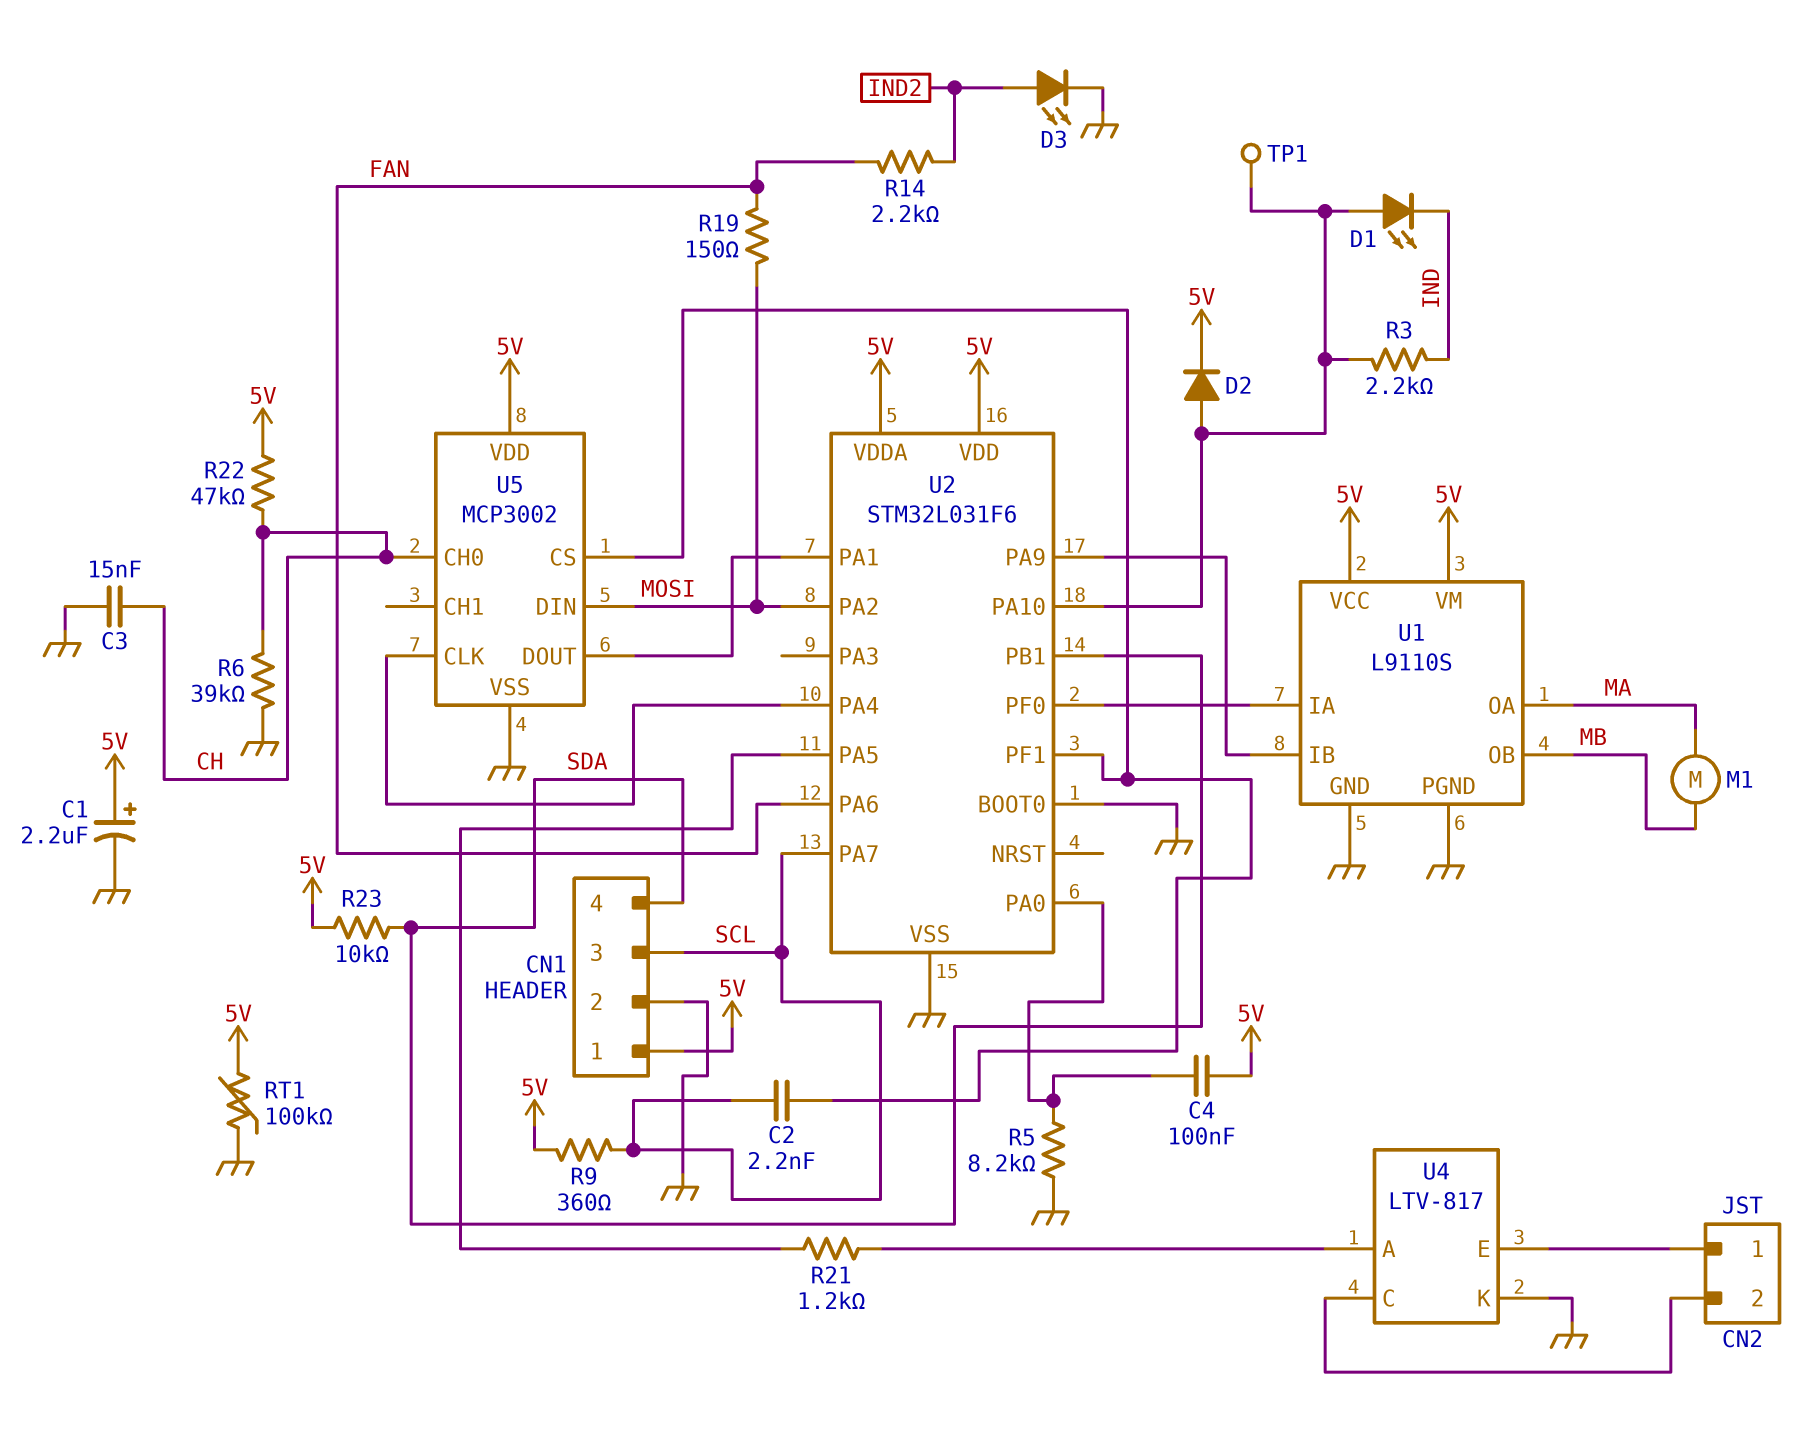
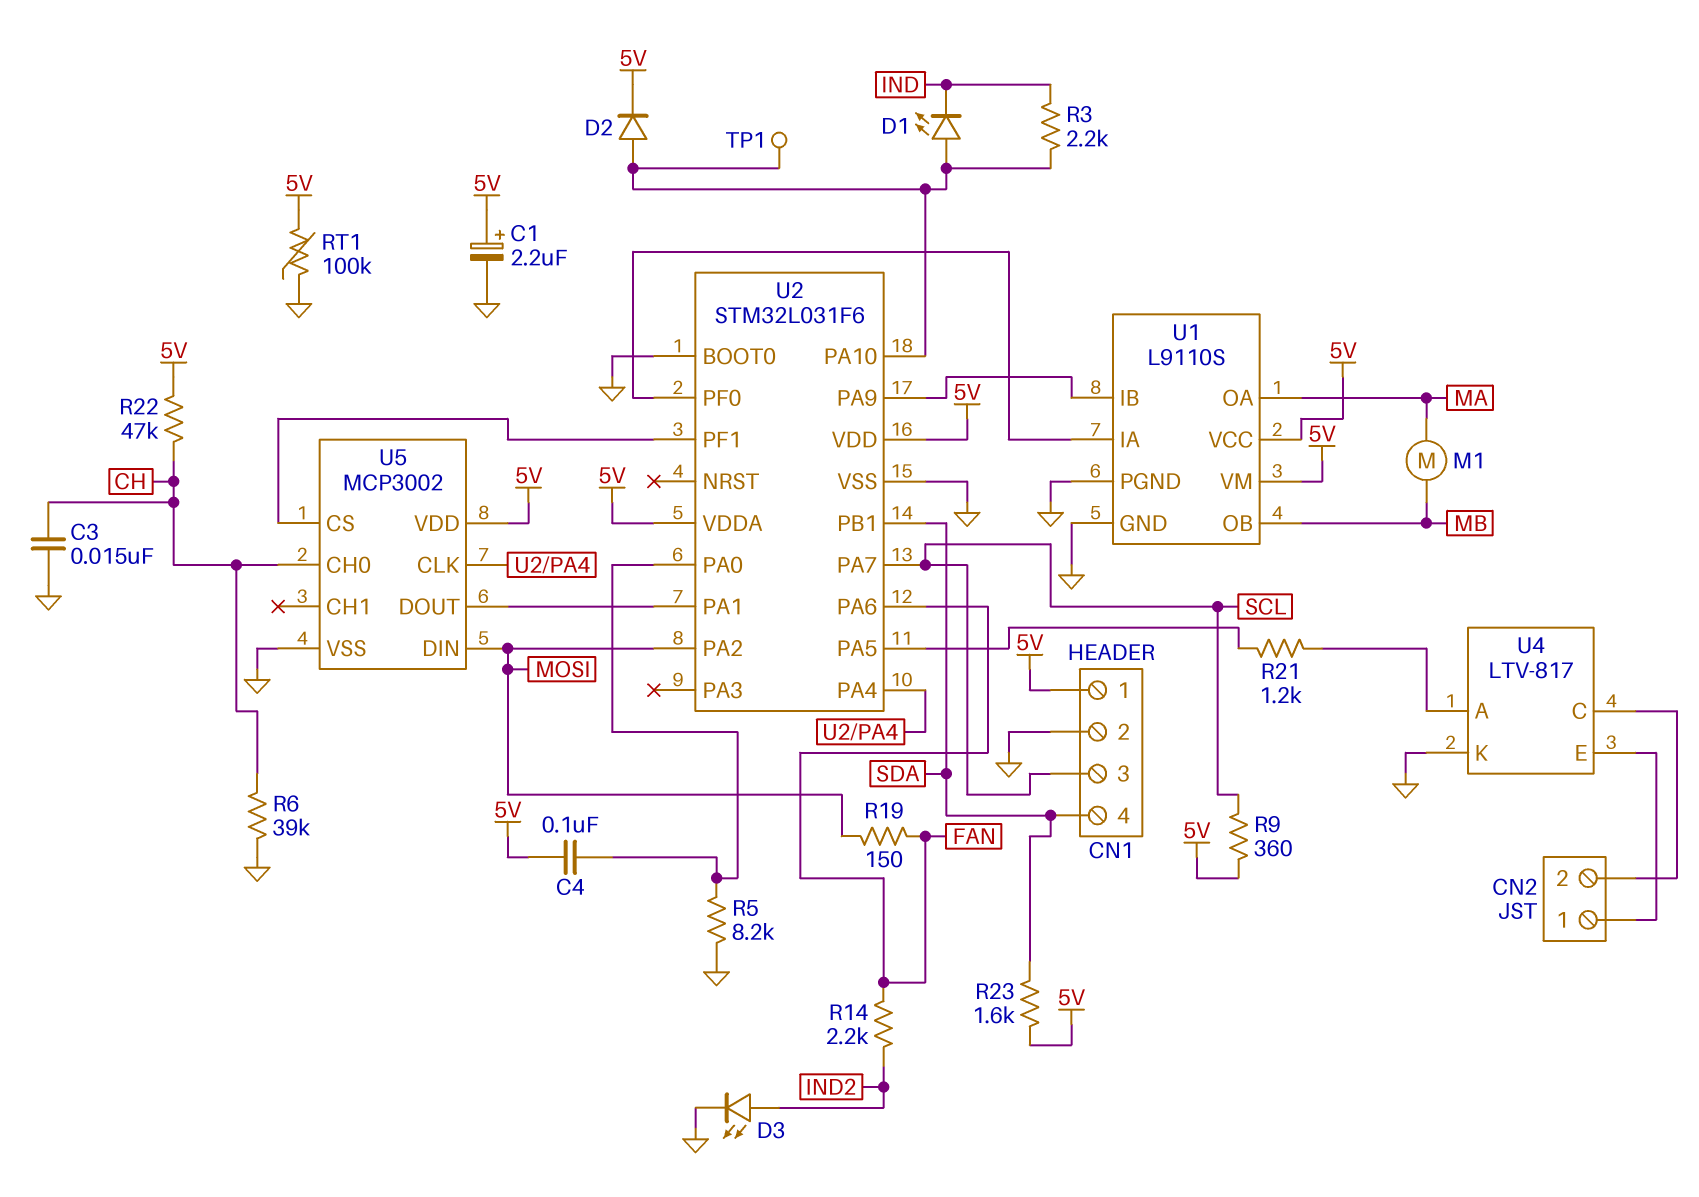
C2: 2.2nF (SCL, U2/PF1) -> none
R23: 10k (5V, SDA) -> 1.6k (5V, SDA)

